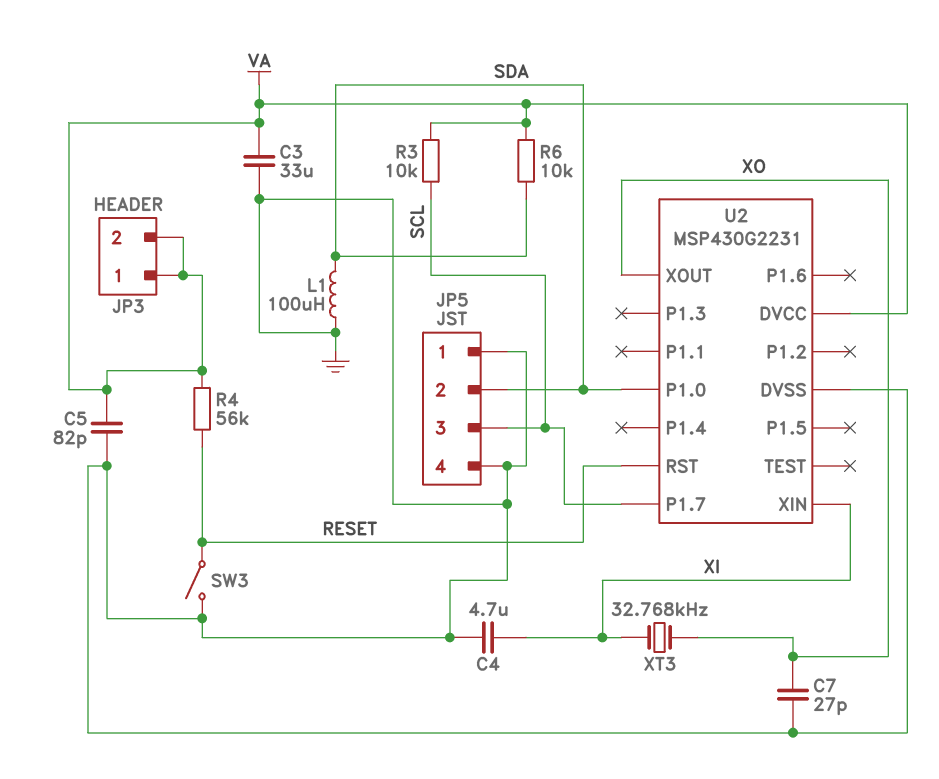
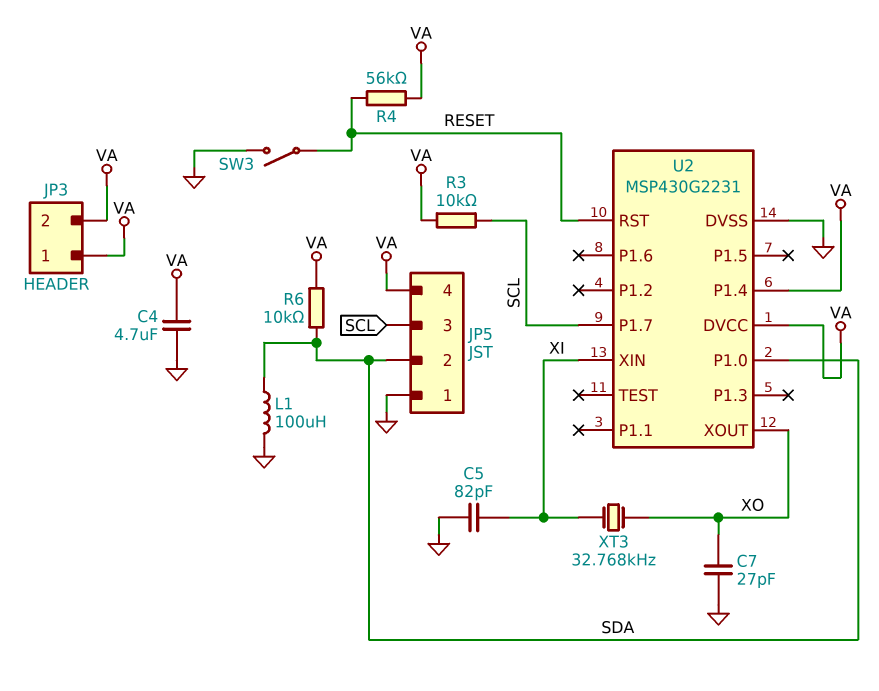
C3: 33uF (GND, VA) -> none
C4: 4.7uF (GND, XI) -> 4.7uF (GND, VA)
C5: 82pF (GND, VA) -> 82pF (GND, XI)
JP5 pin 4: GND -> VA
U2 pin P1.4: none -> VA

